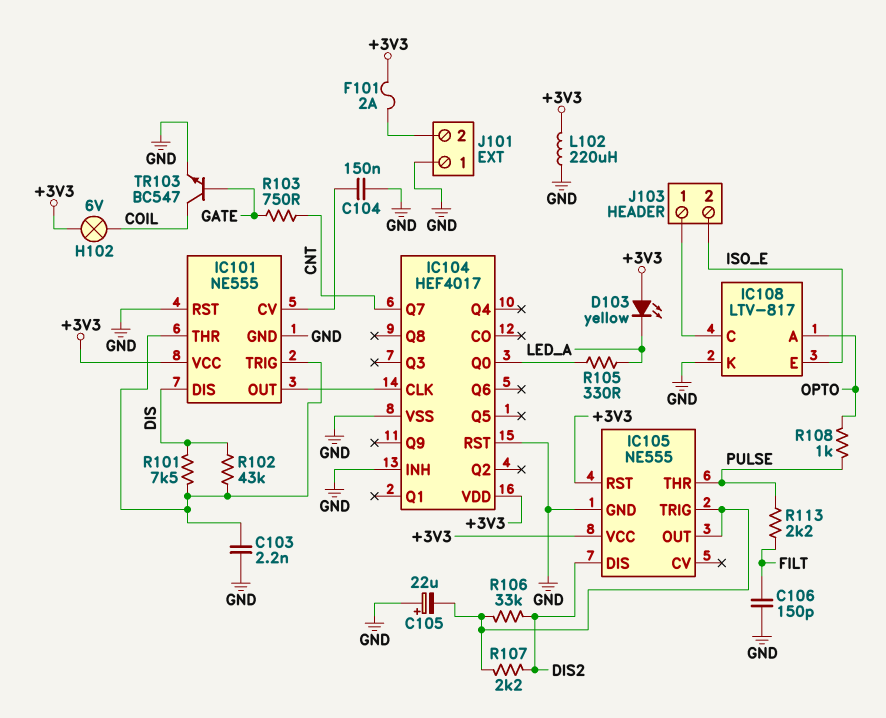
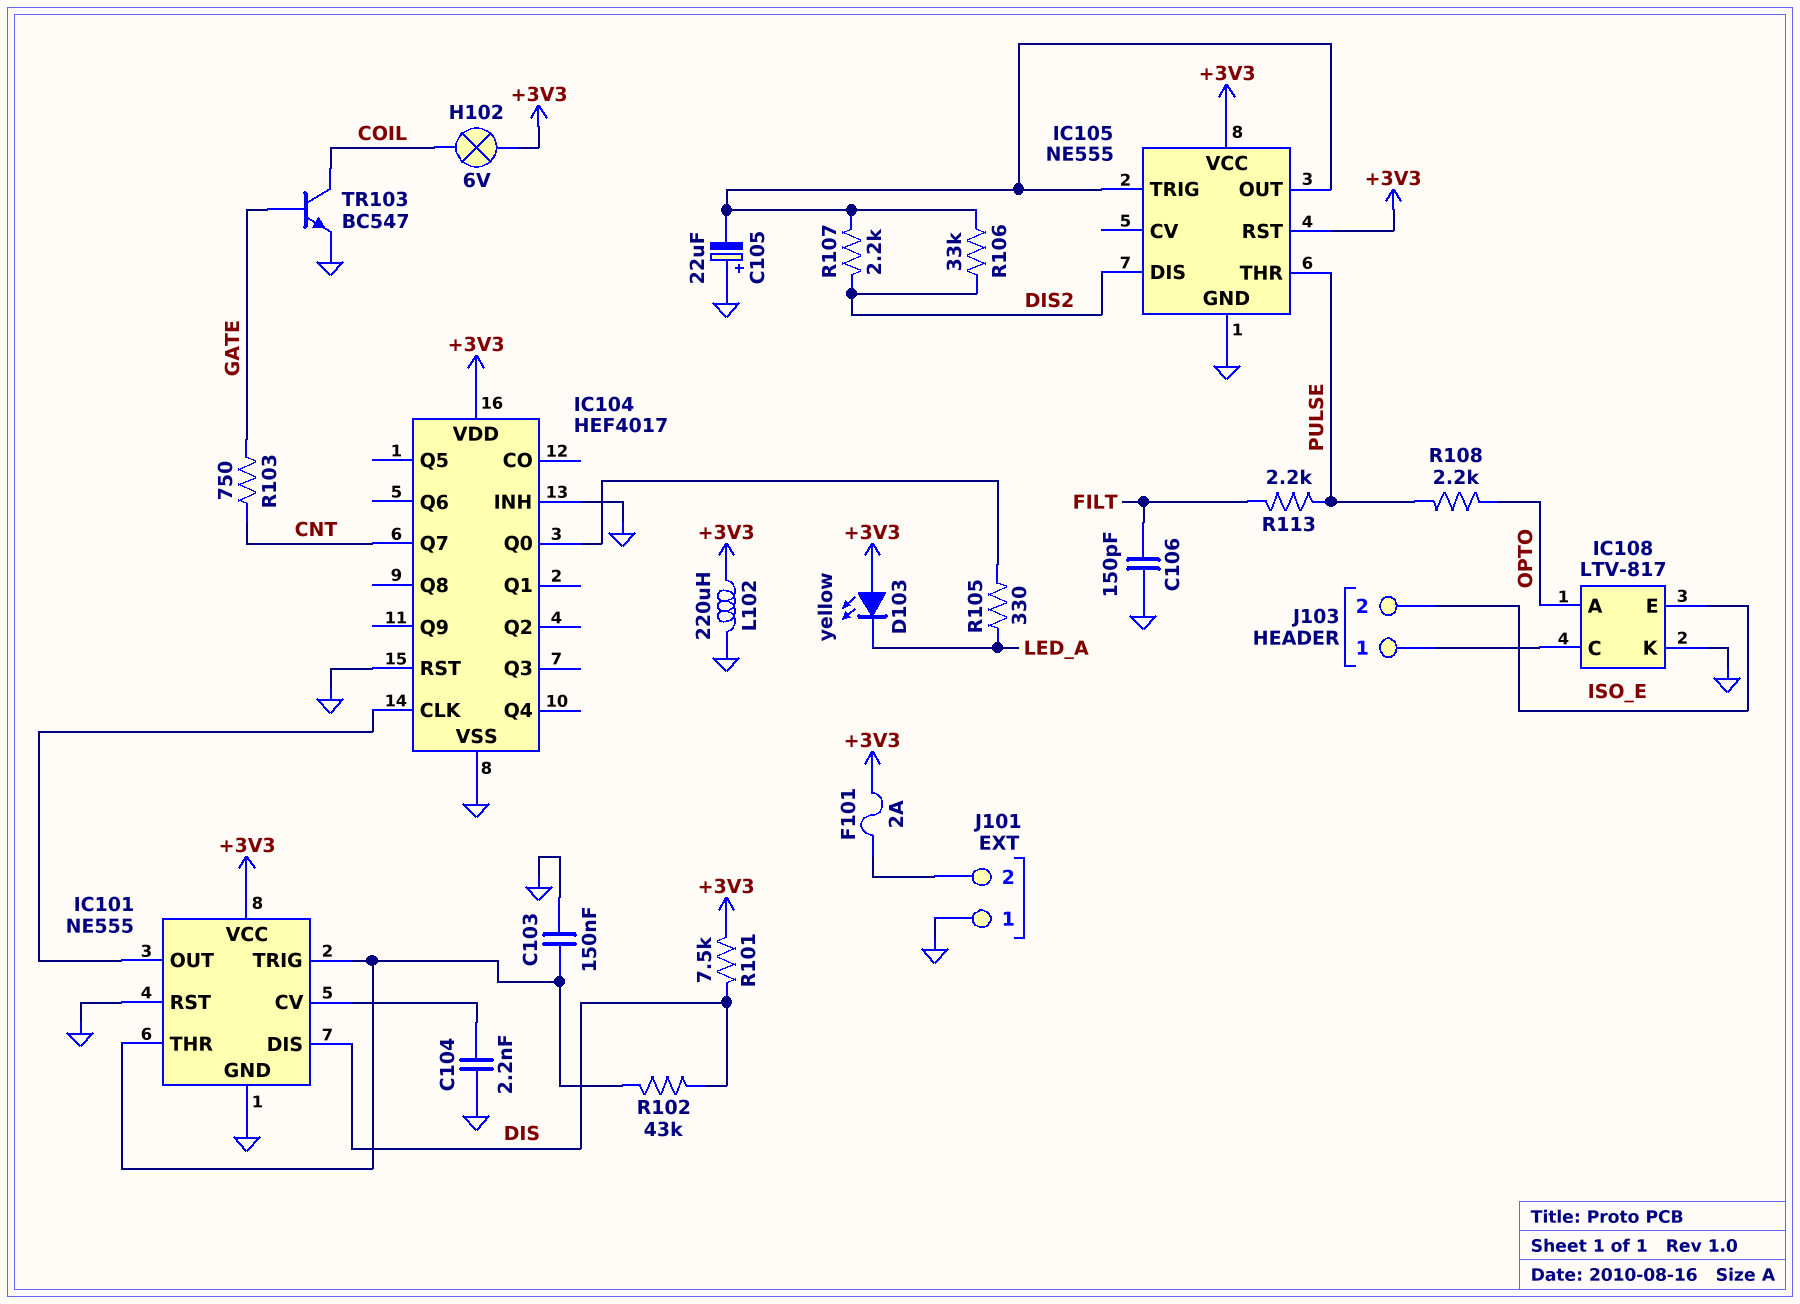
C103: 2.2nF (GND, IC101/THR) -> 150nF (GND, IC101/THR)
C104: 150nF (GND, IC101/CV) -> 2.2nF (GND, IC101/CV)
R101: 7.5k (DIS, IC101/THR) -> 7.5k (+3V3, DIS)
R108: 1k (OPTO, PULSE) -> 2.2k (OPTO, PULSE)

